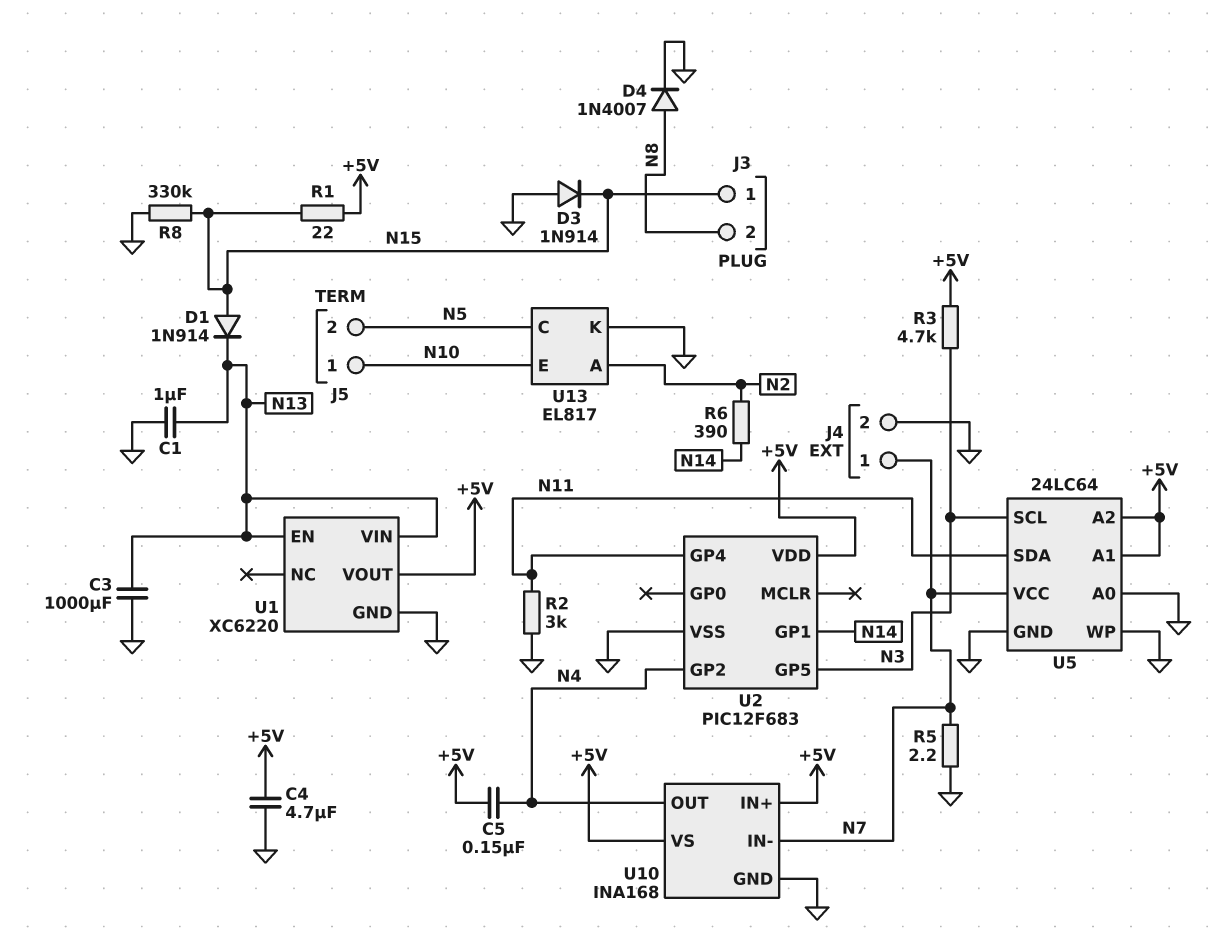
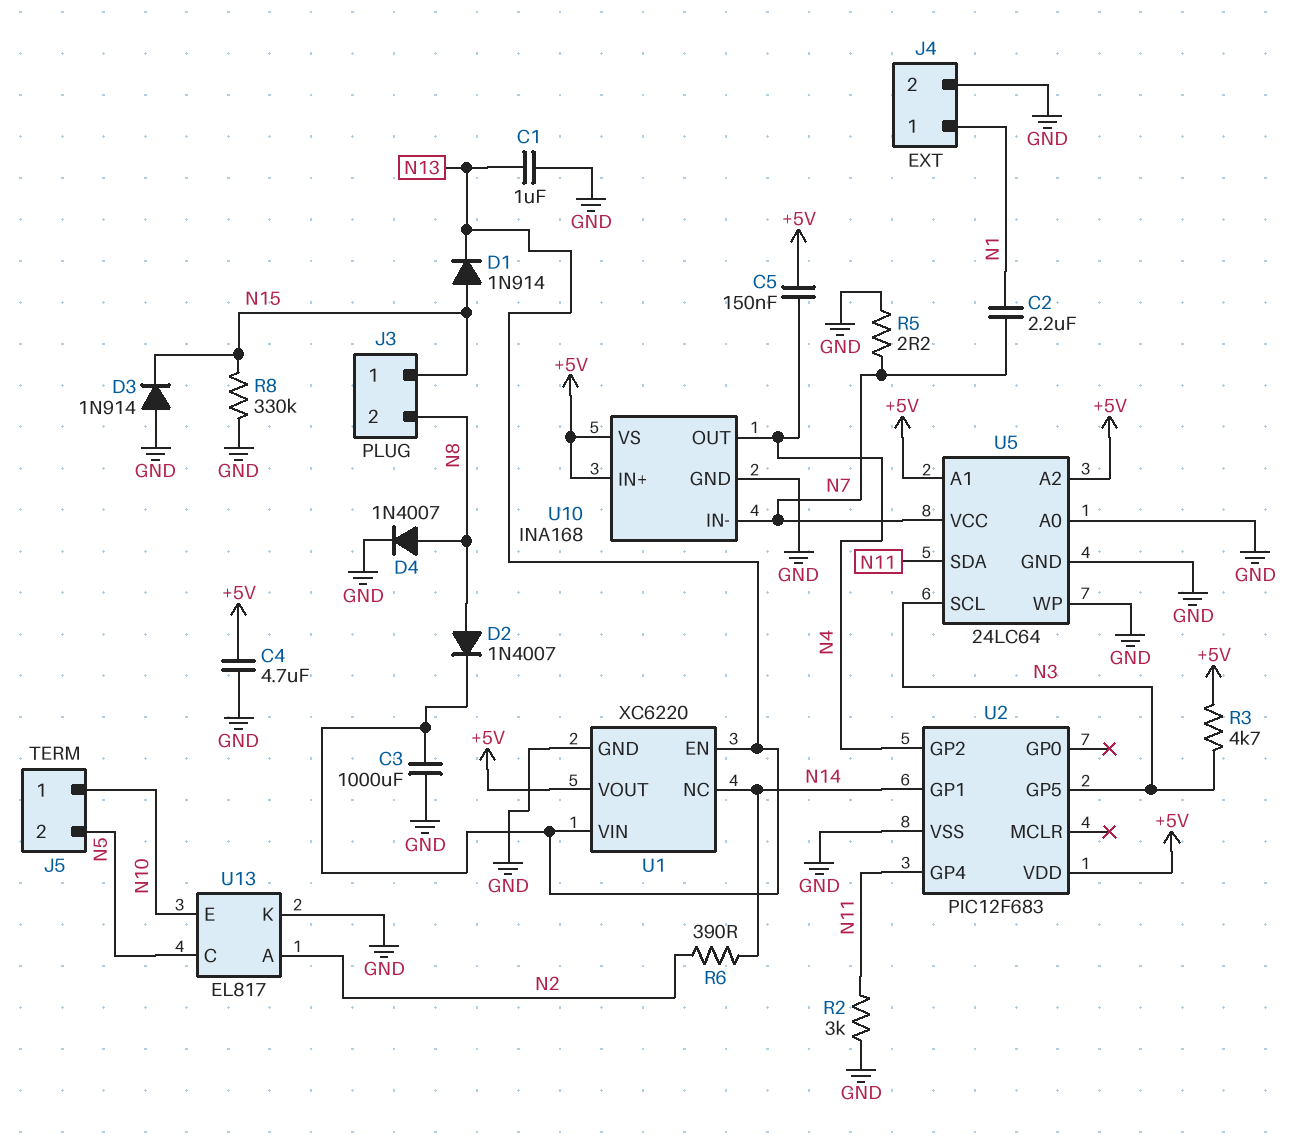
C2: none -> 2.2uF (N1, N7)
D2: none -> diode 1N4007 (A N8, K N13)
J4 pin 1: N7 -> N1
R1: 22 (+5V, N15) -> none
U1 pin NC: none -> N14

